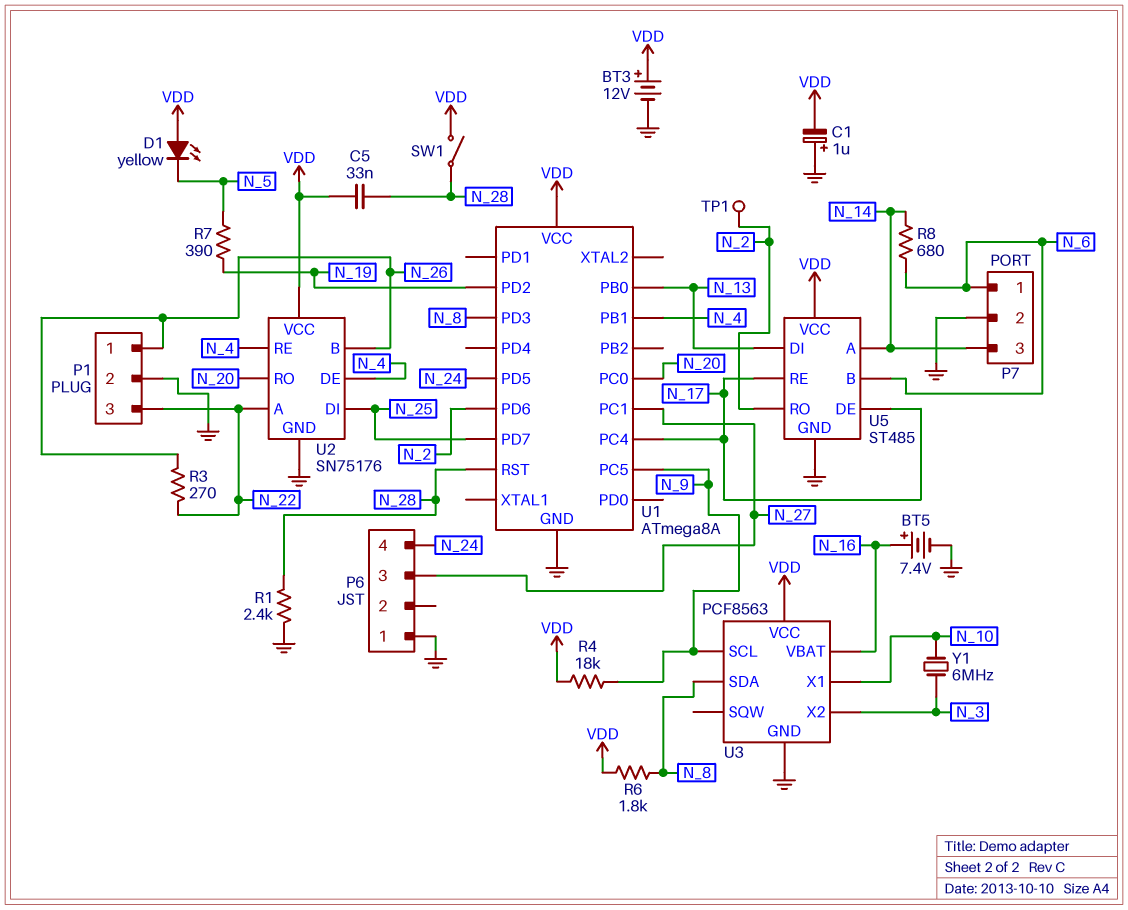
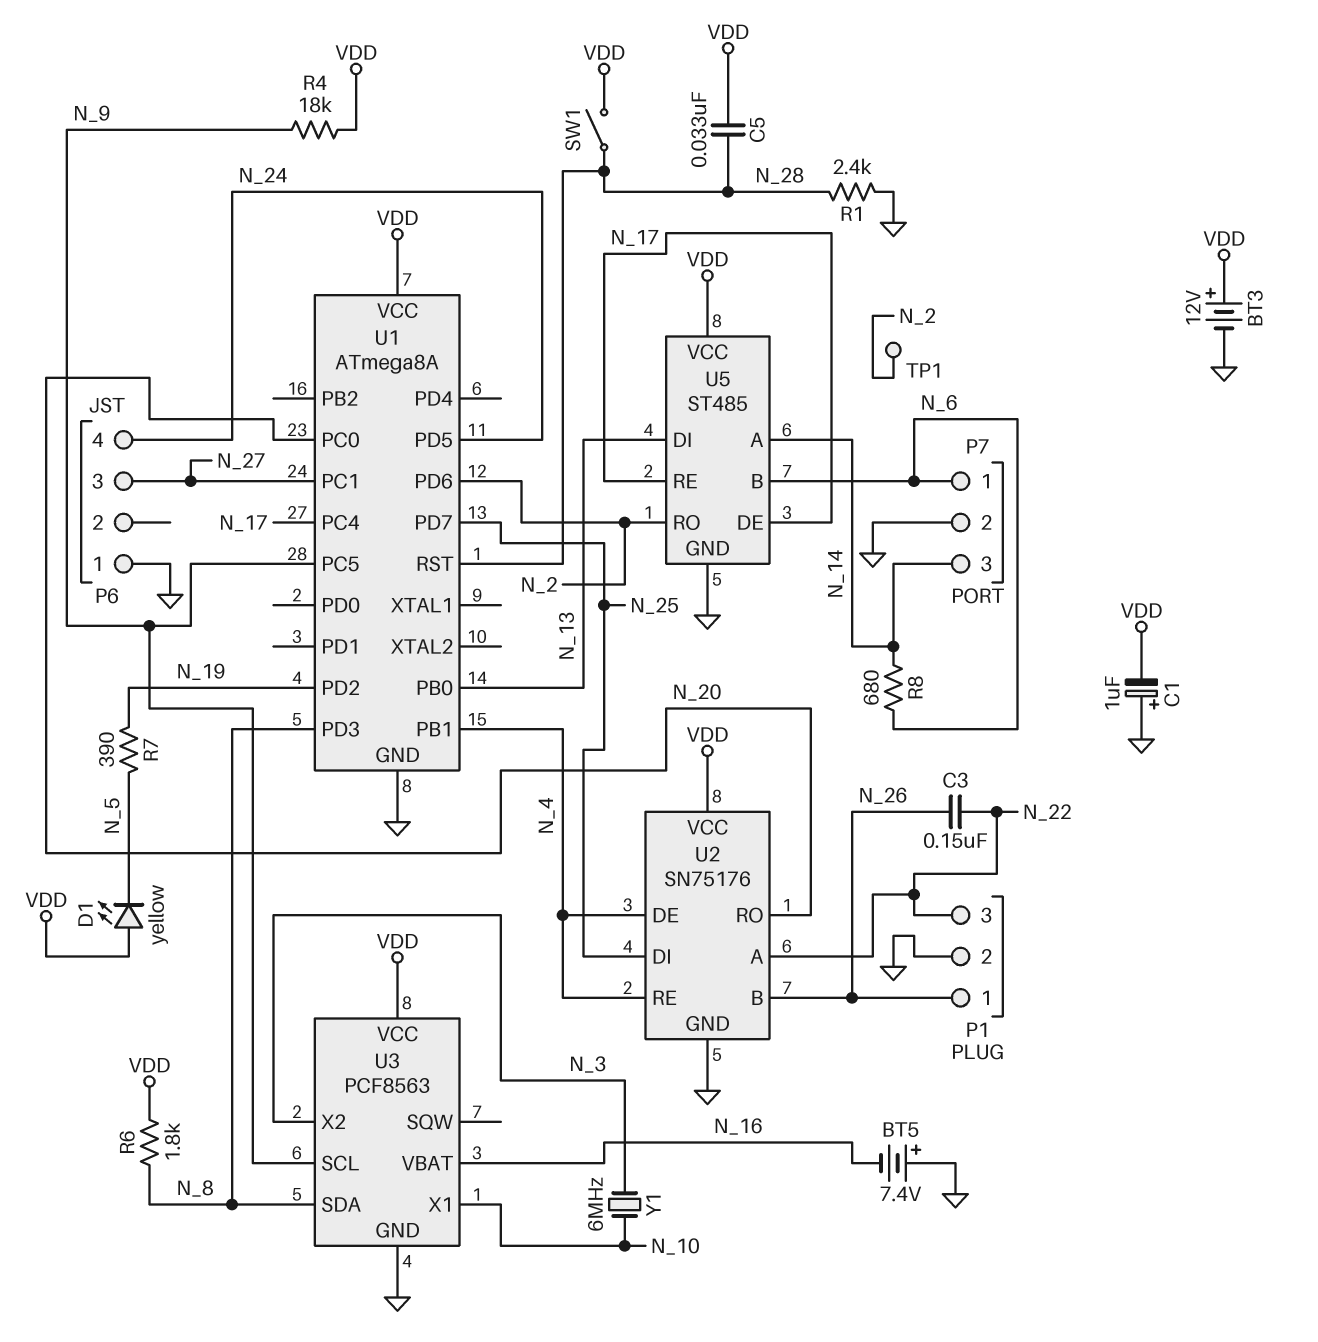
BT5: 7.4V (plus N_16, minus GND) -> 7.4V (plus GND, minus N_16)
C3: none -> 150nF (N_22, N_26)
R3: 270 (N_22, N_26) -> none

